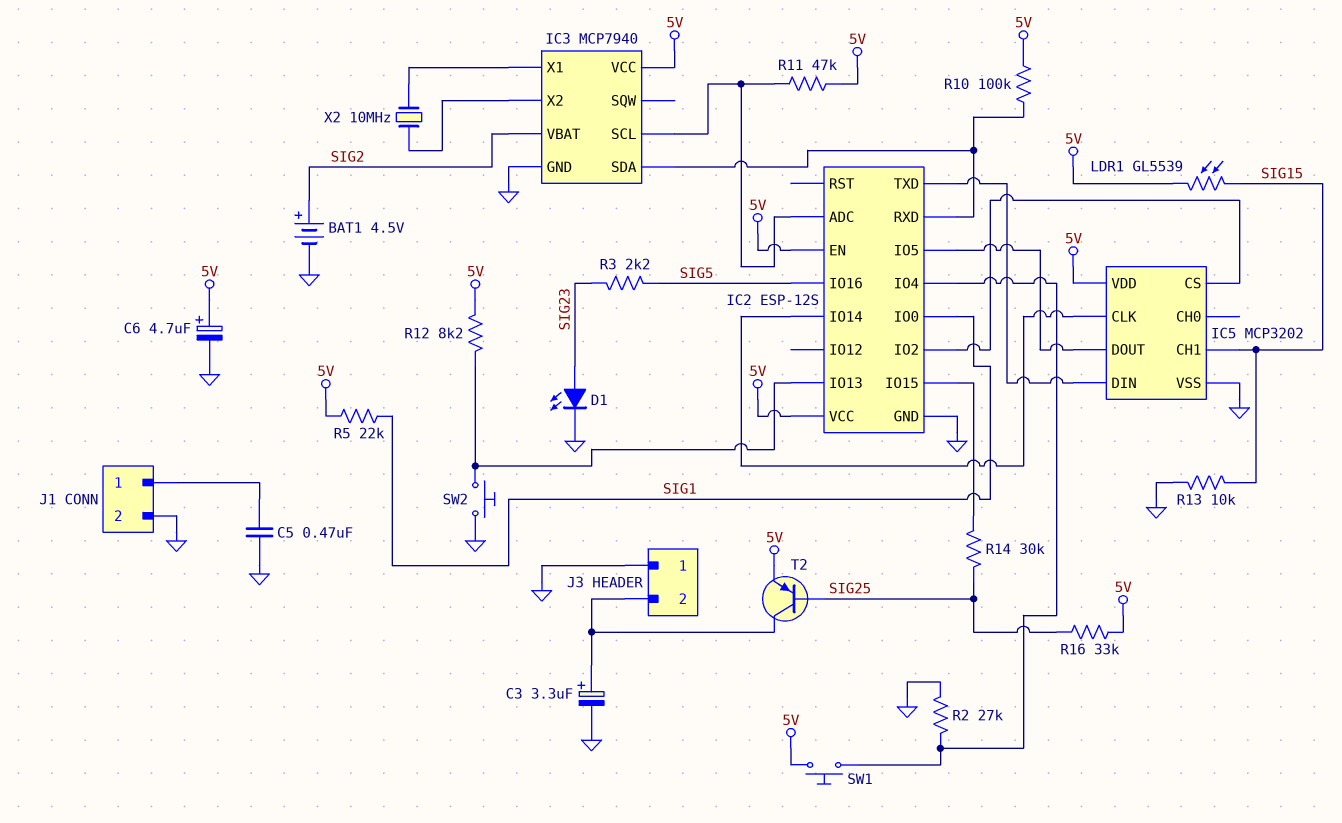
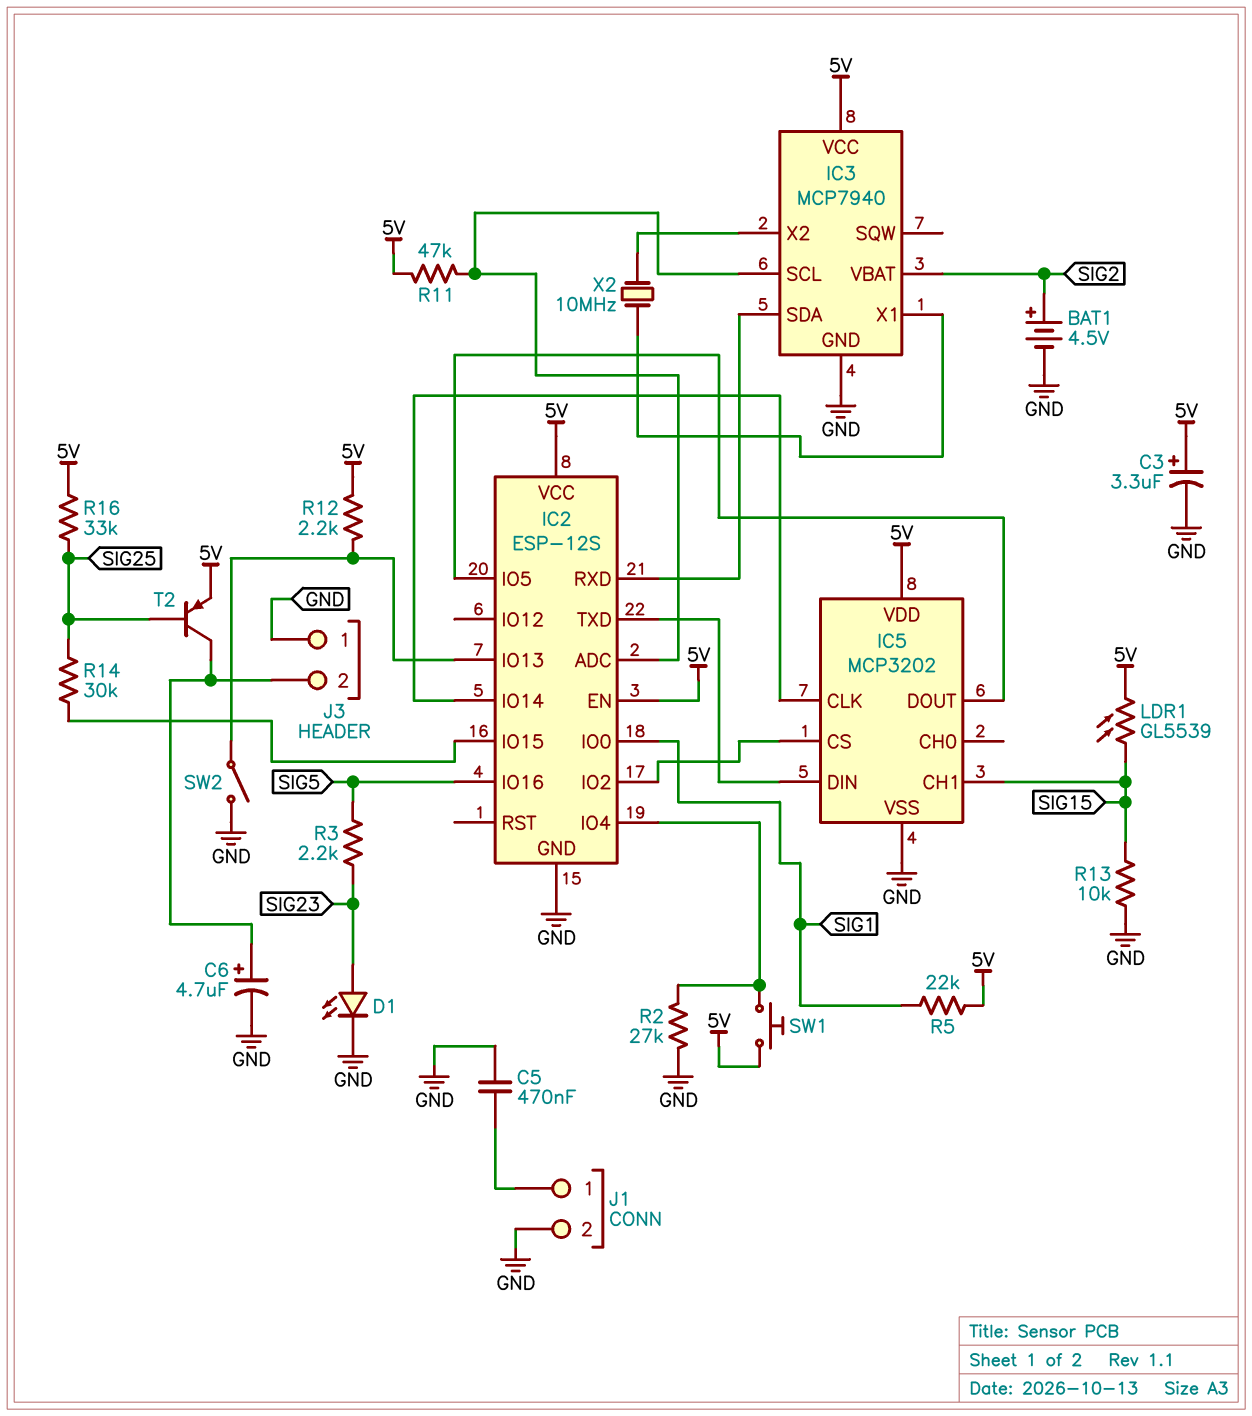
C3: 3.3uF (plus J3/2, minus GND) -> 3.3uF (plus 5V, minus GND)
C6: 4.7uF (plus 5V, minus GND) -> 4.7uF (plus J3/2, minus GND)
R10: 100k (5V, IC2/RXD) -> none
R12: 8.2k (5V, IC2/IO13) -> 2.2k (5V, IC2/IO13)
SW2: button (GND, IC2/IO13) -> switch (GND, IC2/IO13)

